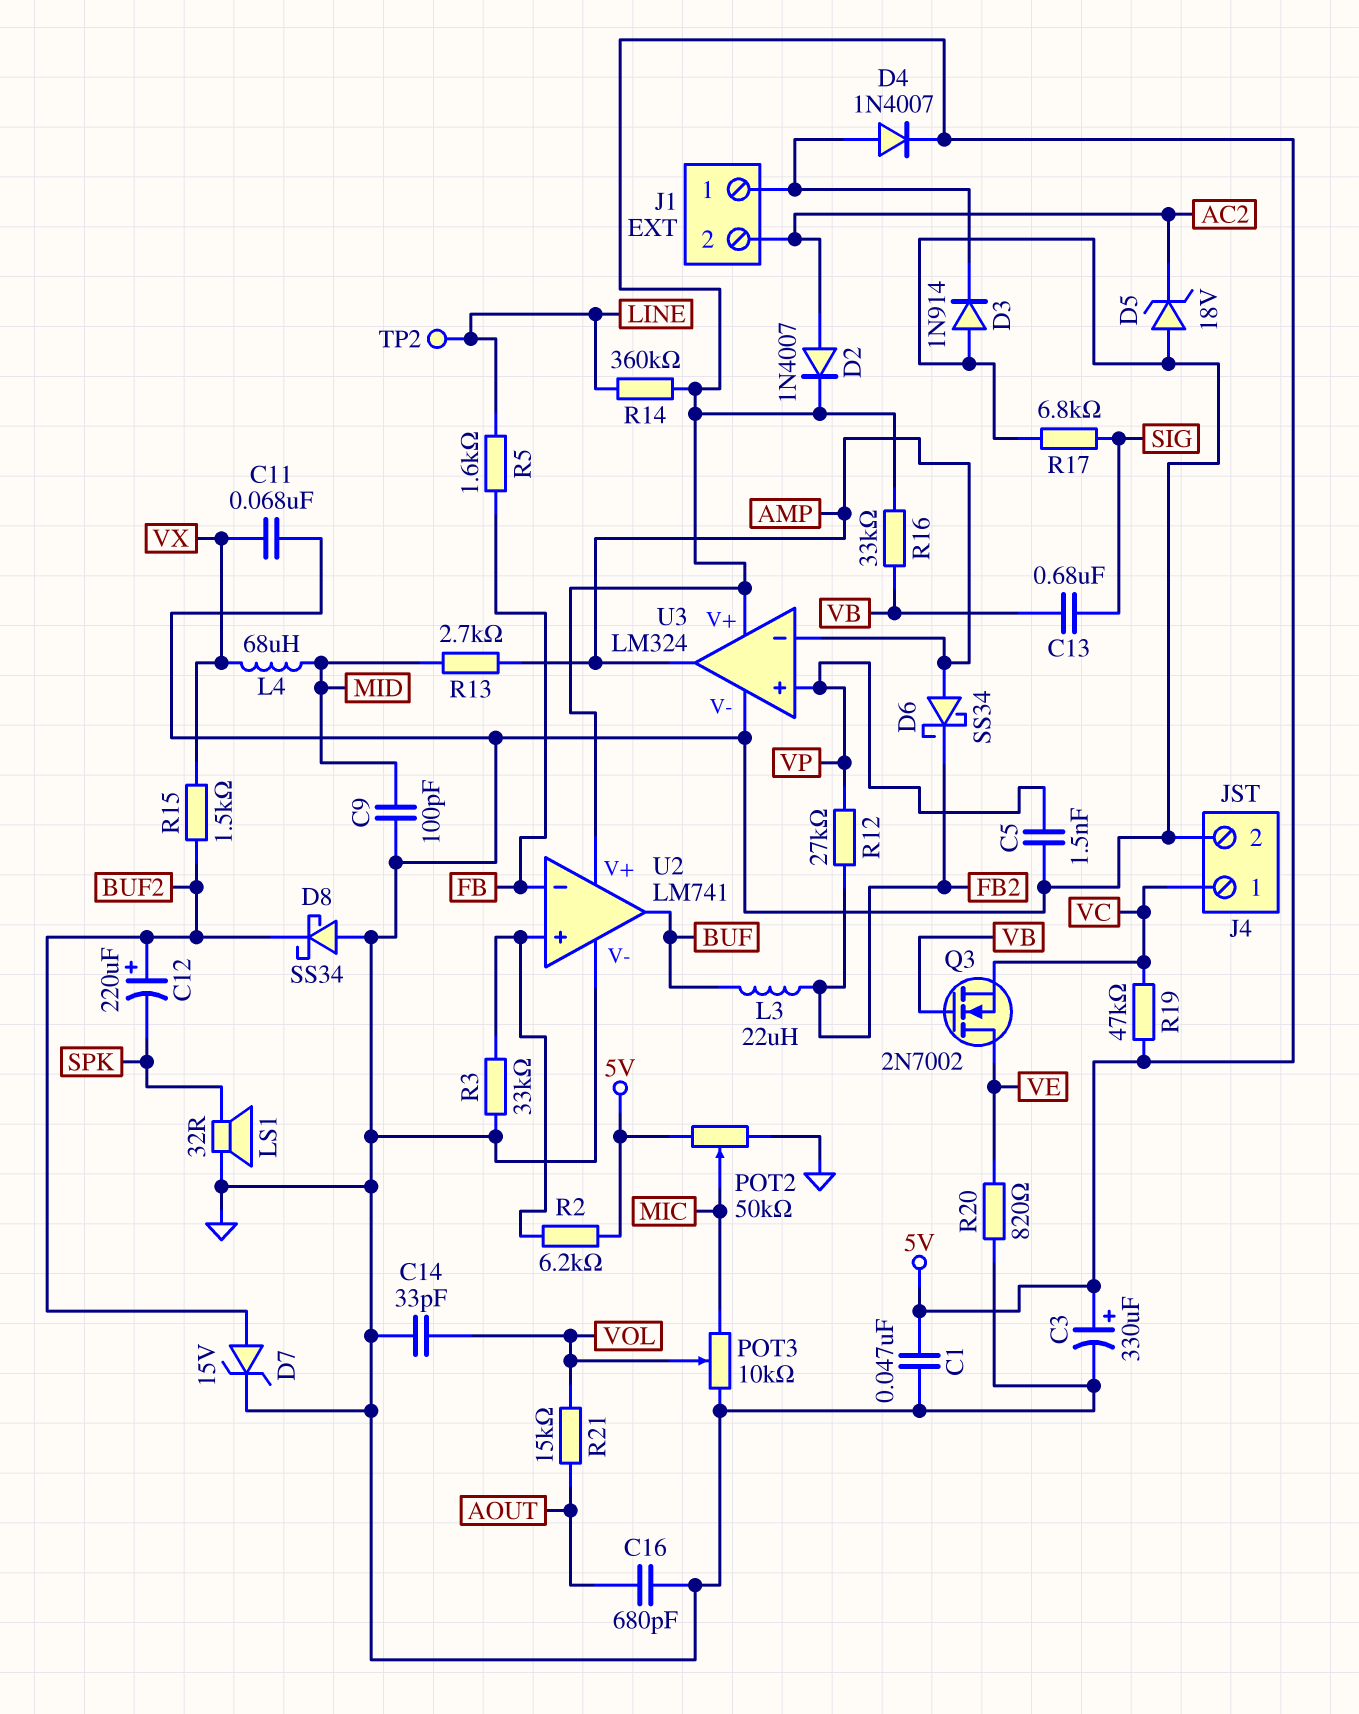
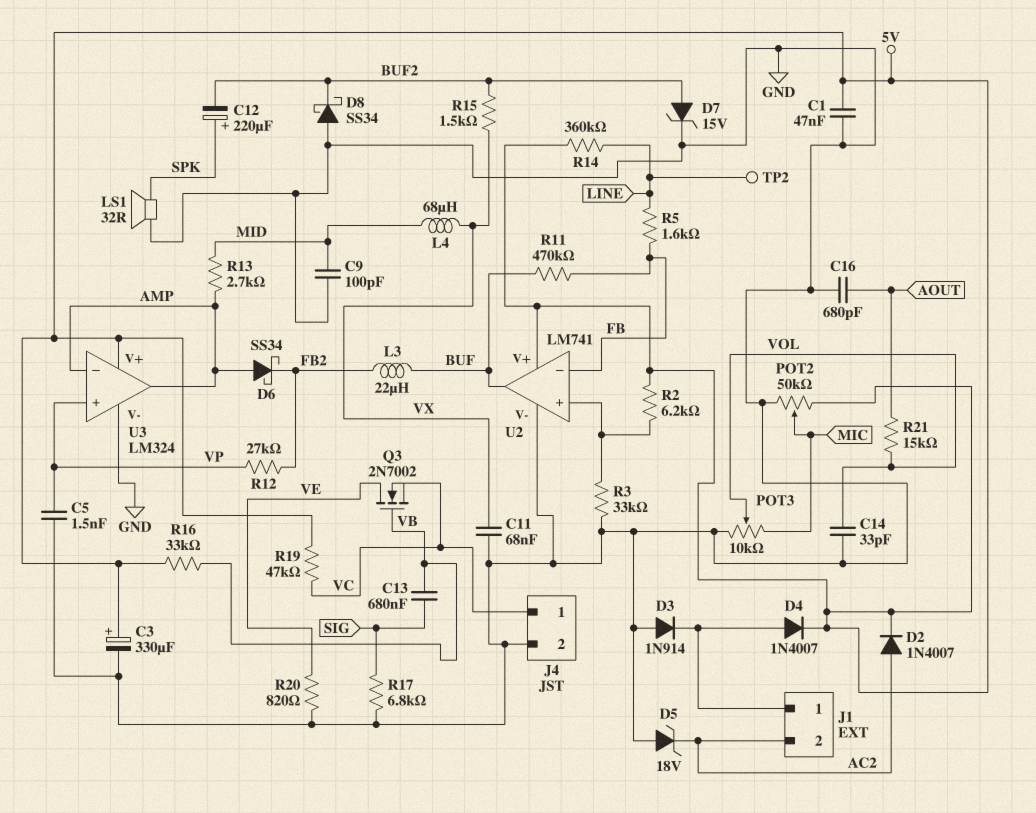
C12: 220uF (plus BUF2, minus SPK) -> 220uF (plus SPK, minus BUF2)
R11: none -> 470k (BUF, FB)

